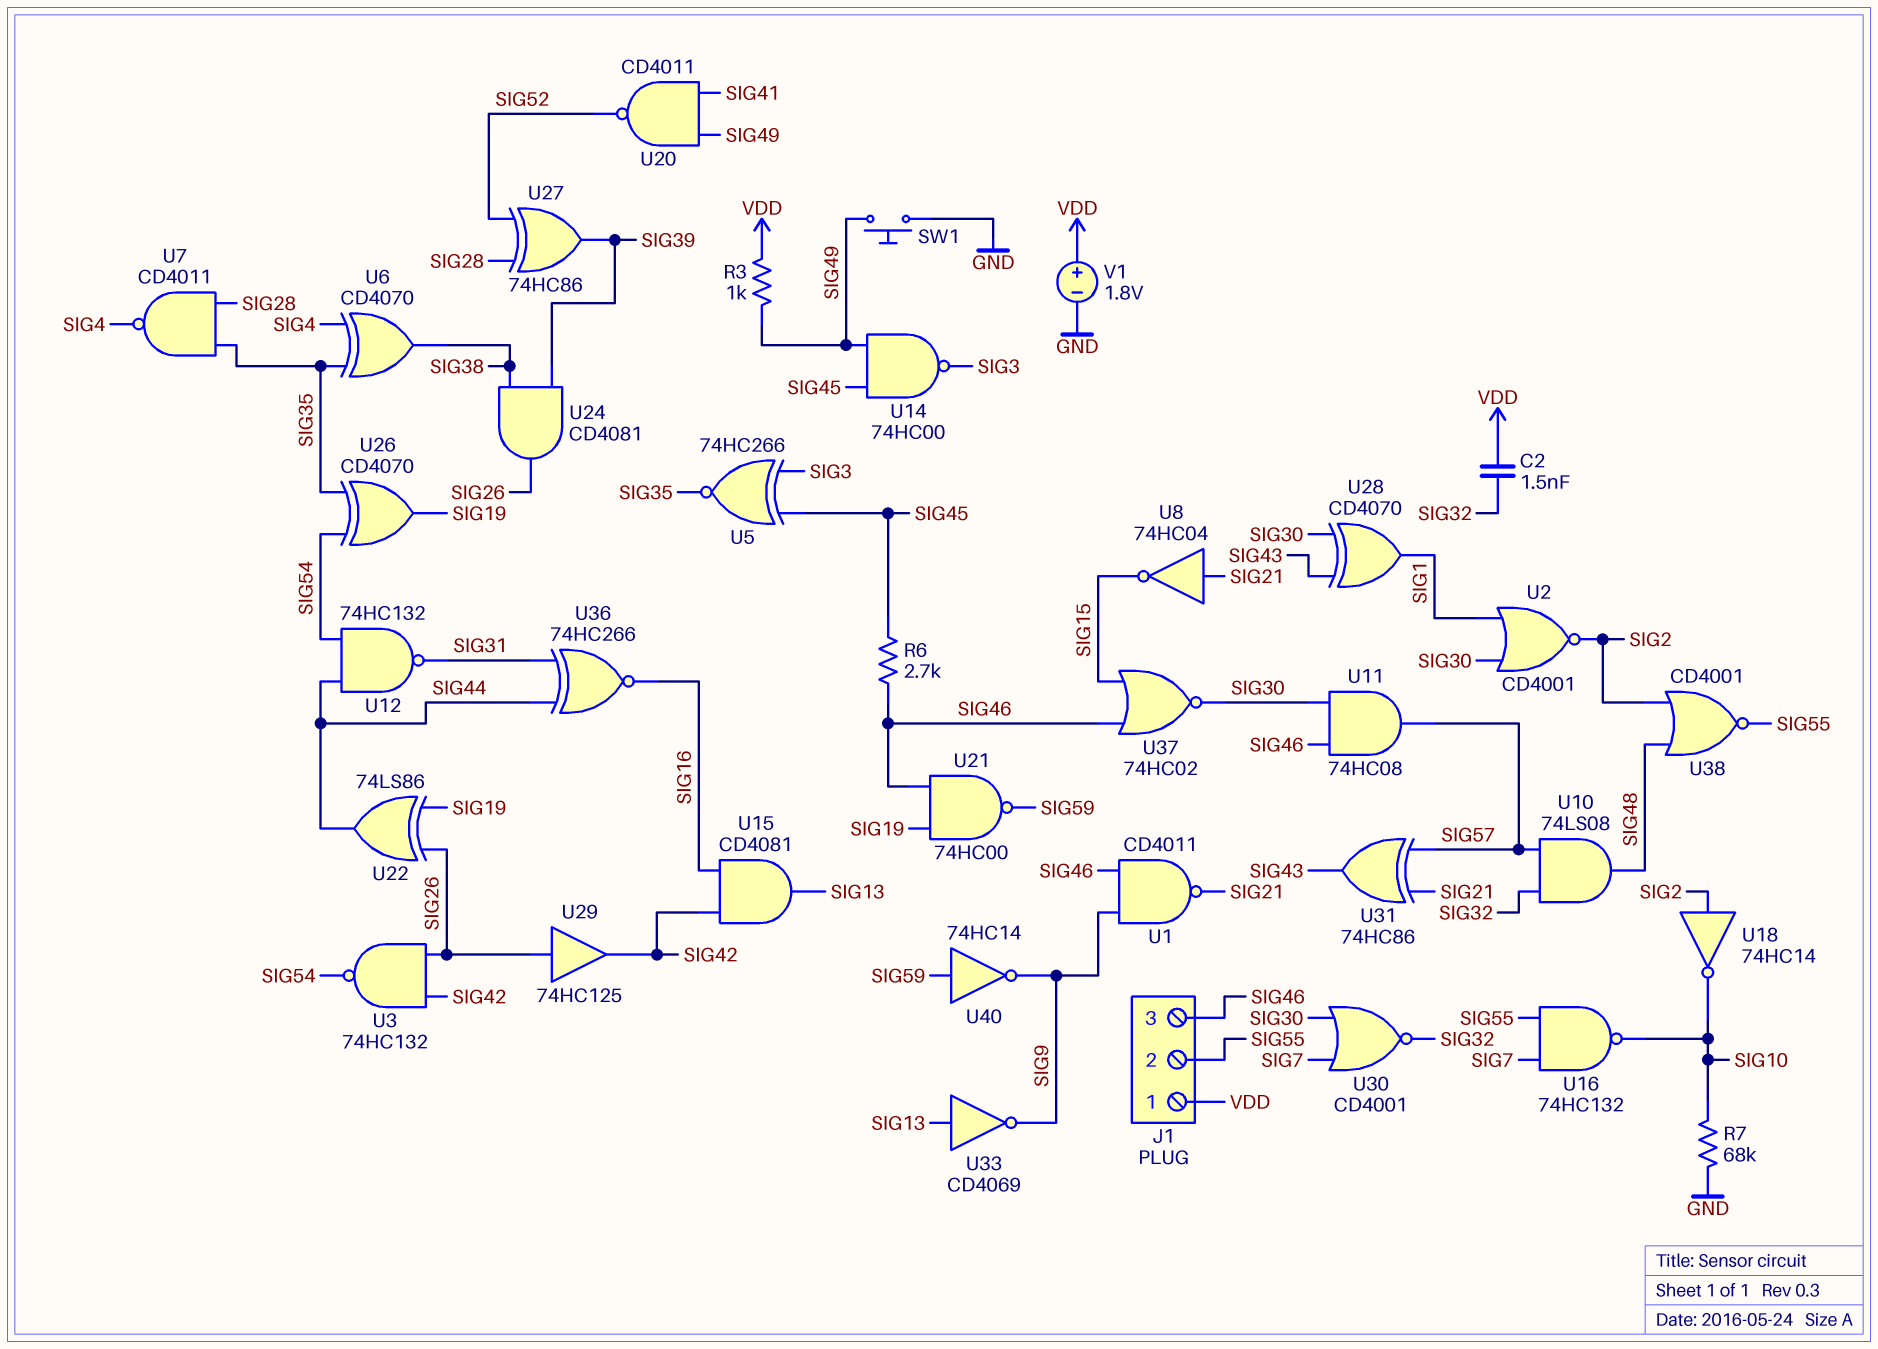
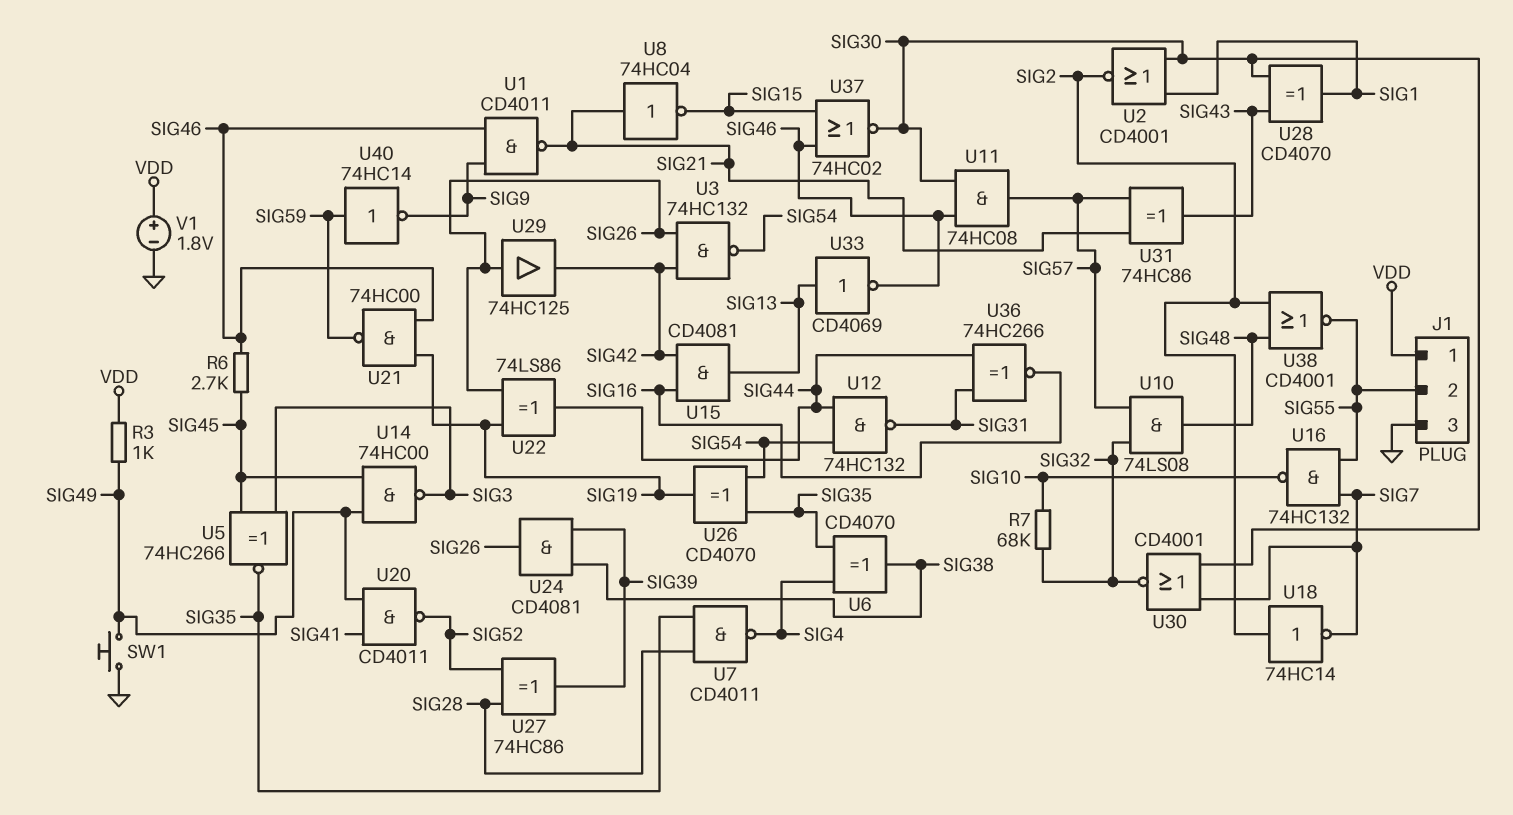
C2: 1.5nF (SIG32, VDD) -> none
J1 pin 3: SIG46 -> GND
R7: 68k (GND, SIG10) -> 68k (SIG10, SIG32)
U18: NOT 74HC14 (in SIG2, out SIG10) -> NOT 74HC14 (in SIG2, out SIG7)
U33: NOT CD4069 (in SIG13, out SIG9) -> NOT CD4069 (in SIG13, out SIG46)

